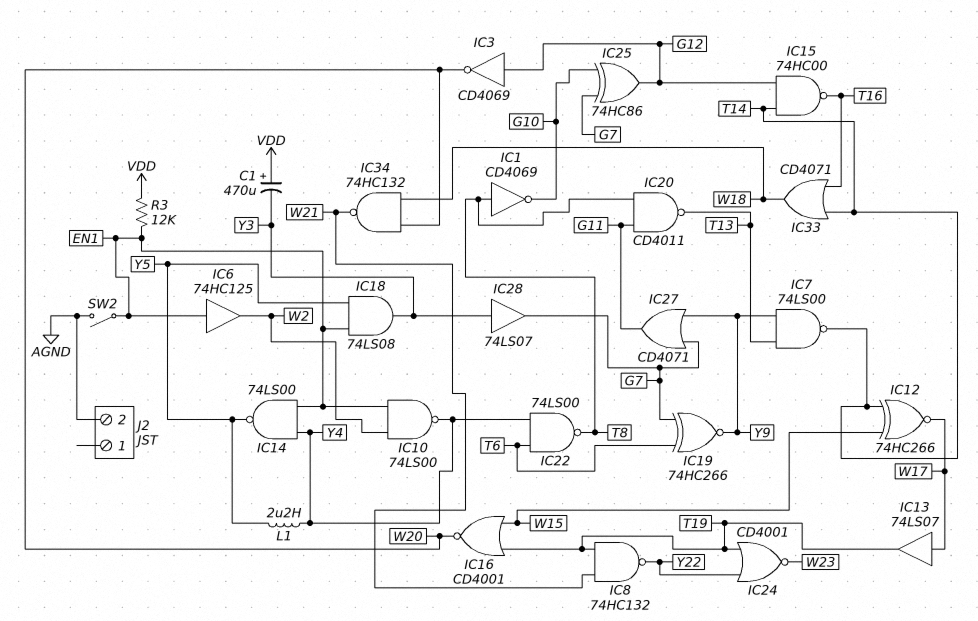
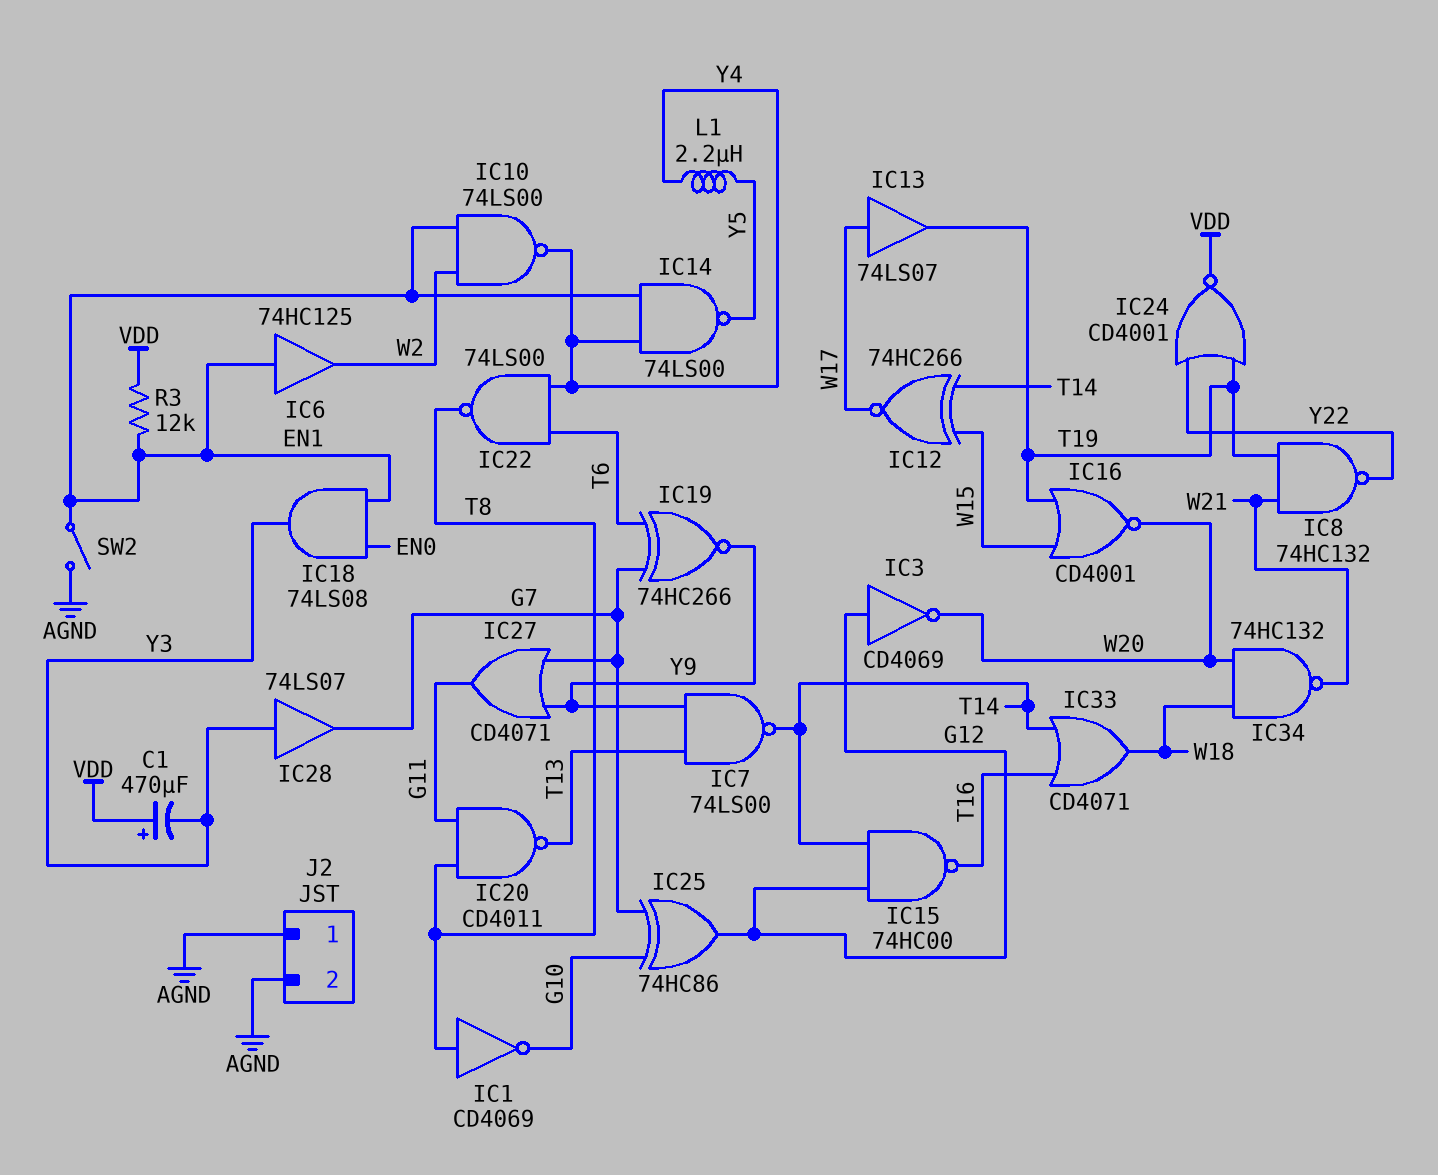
IC18: AND 74LS08 (in EN1, in Y5, out Y3) -> AND 74LS08 (in EN0, in EN1, out Y3)
IC24: NOR CD4001 (in T19, in Y22, out W23) -> NOR CD4001 (in T19, in Y22, out VDD)
J2 pin 1: none -> AGND

